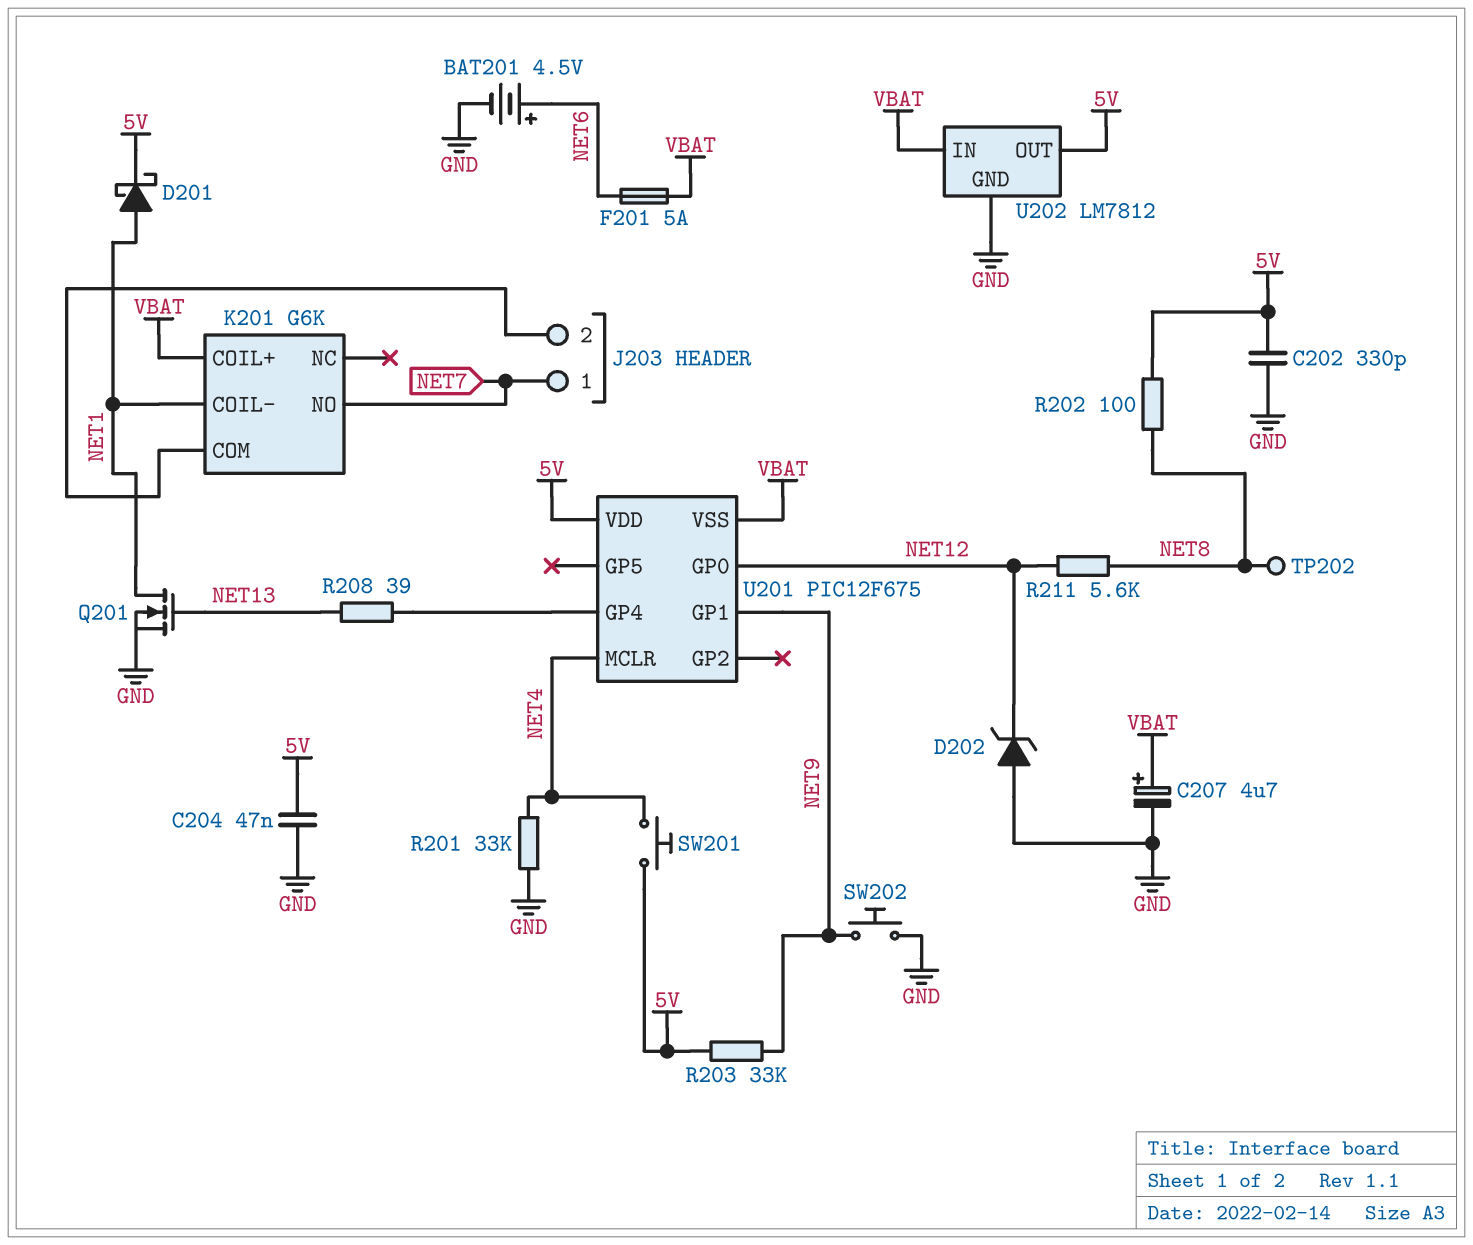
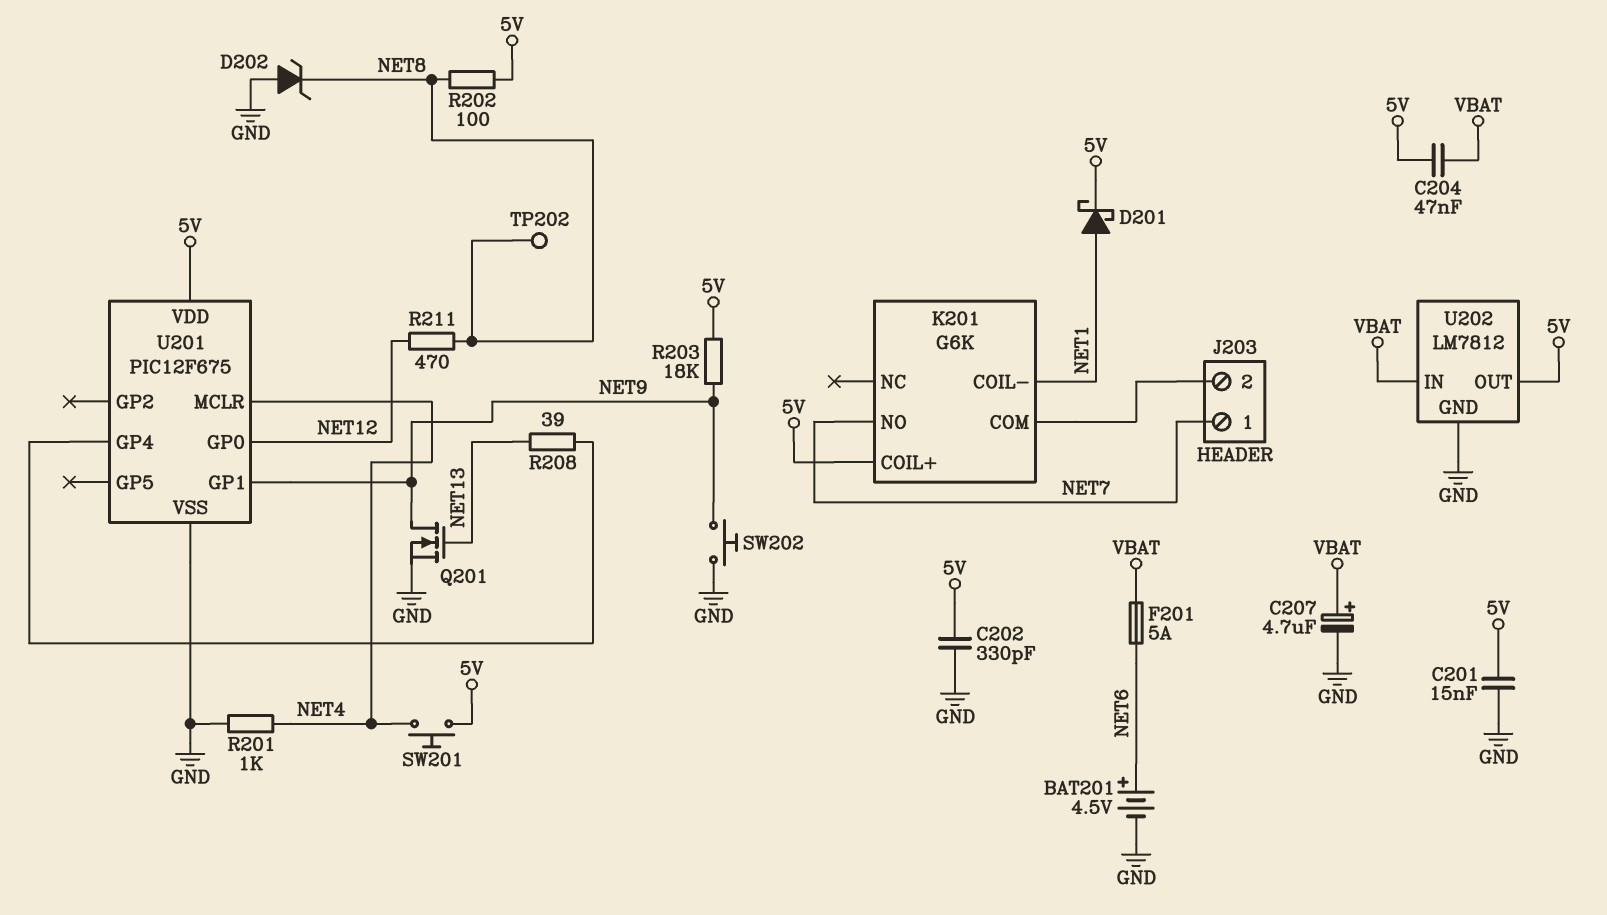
C201: none -> 15nF (5V, GND)
C204: 47nF (5V, GND) -> 47nF (5V, VBAT)
D202: zener (A GND, K NET12) -> zener (A GND, K NET8)
K201 pin COIL+: VBAT -> 5V
Q201: NMOS (G NET13, D NET1, S GND) -> NMOS (G NET13, D NET9, S GND)
R201: 33k (GND, NET4) -> 1k (GND, NET4)
R203: 33k (5V, NET9) -> 18k (5V, NET9)
R211: 5.6k (NET8, NET12) -> 470 (NET8, NET12)
U201 pin VSS: VBAT -> GND

